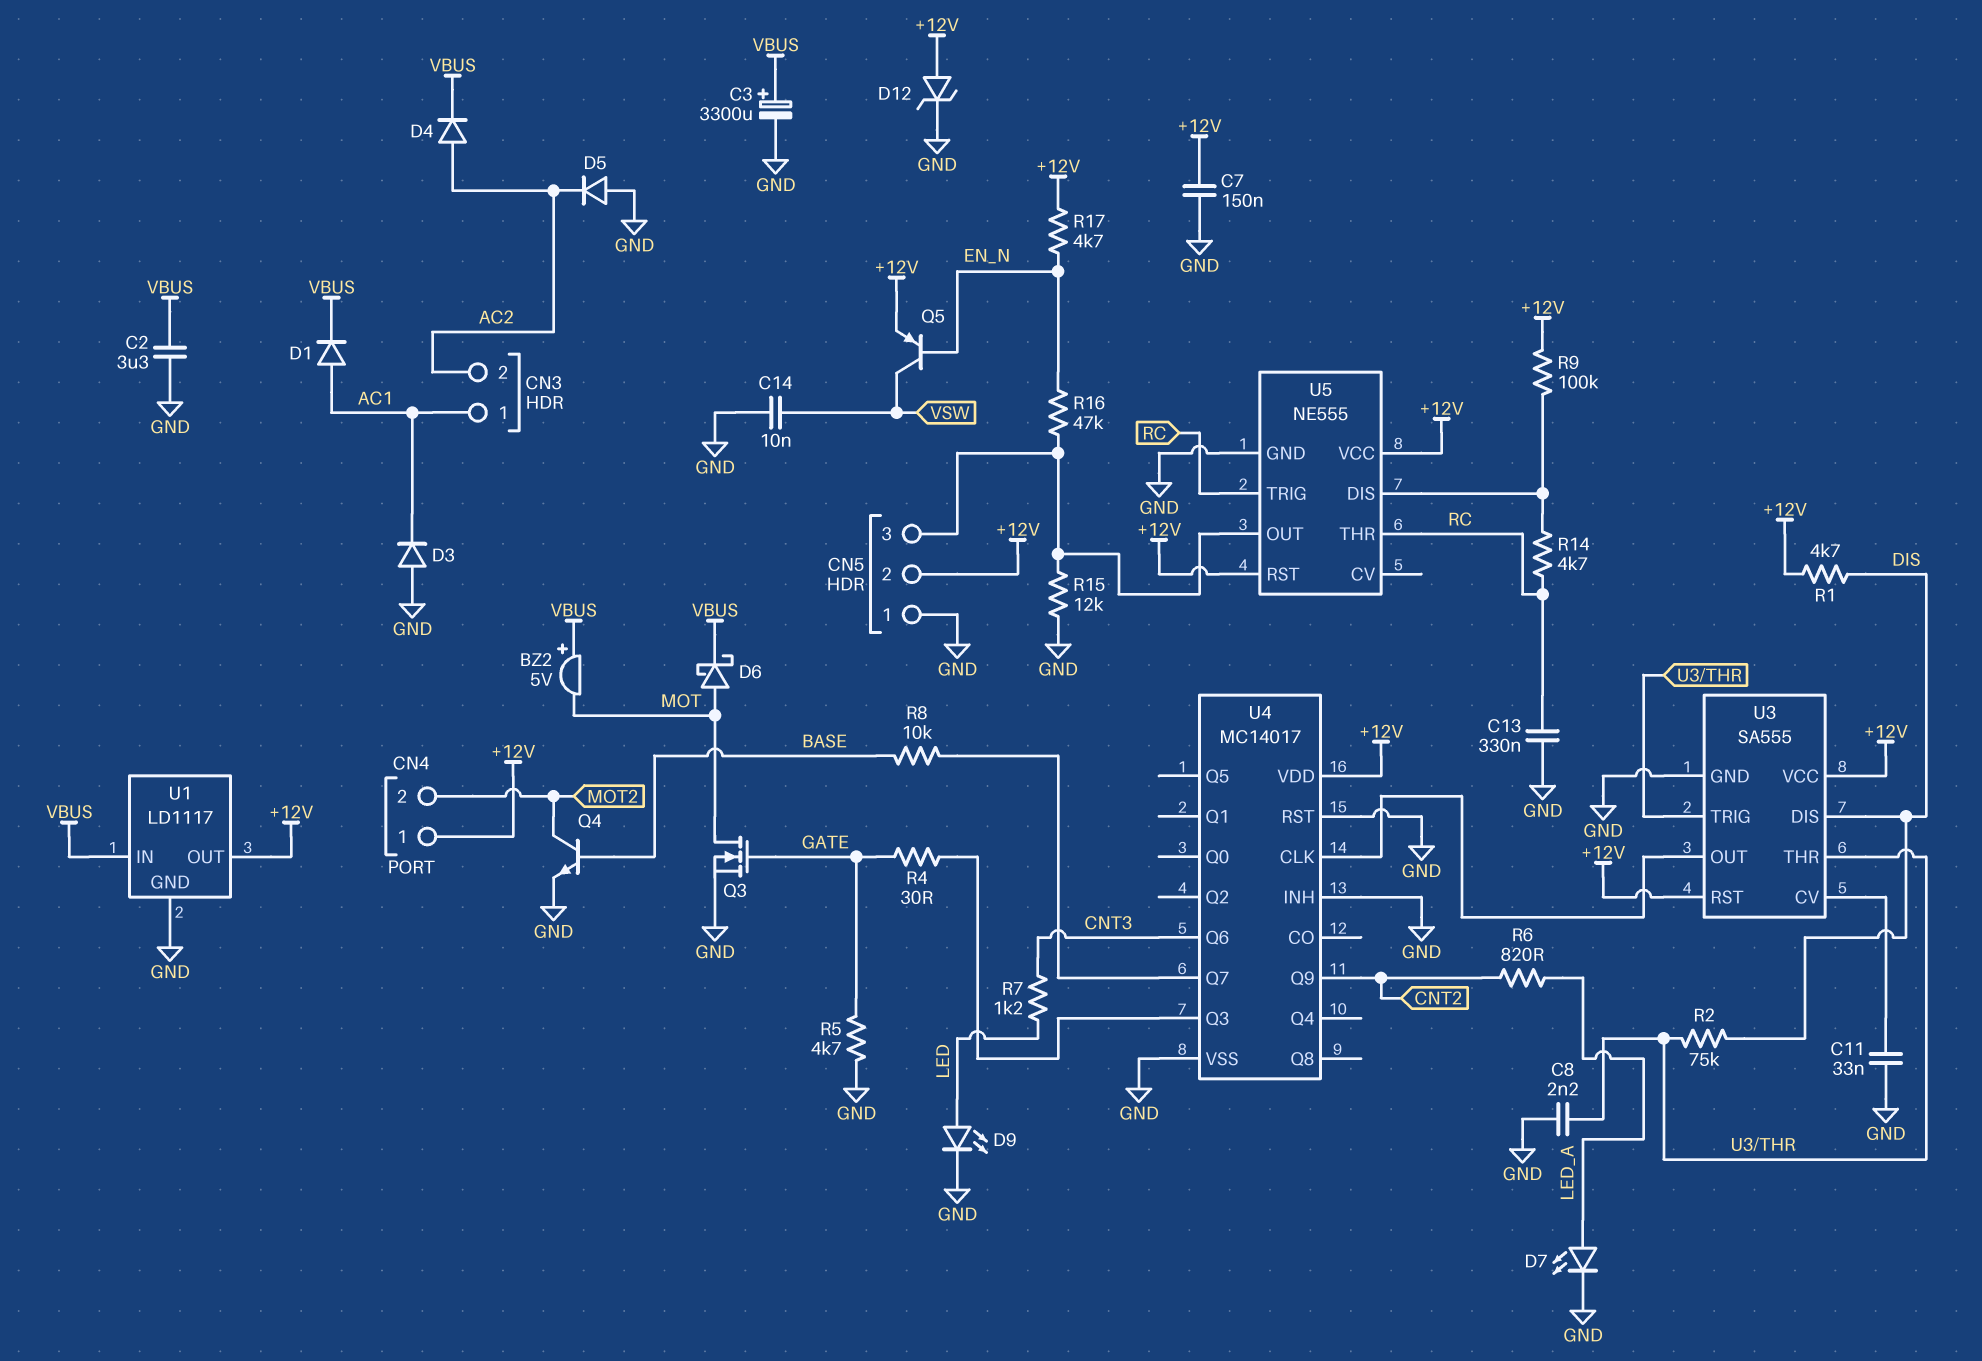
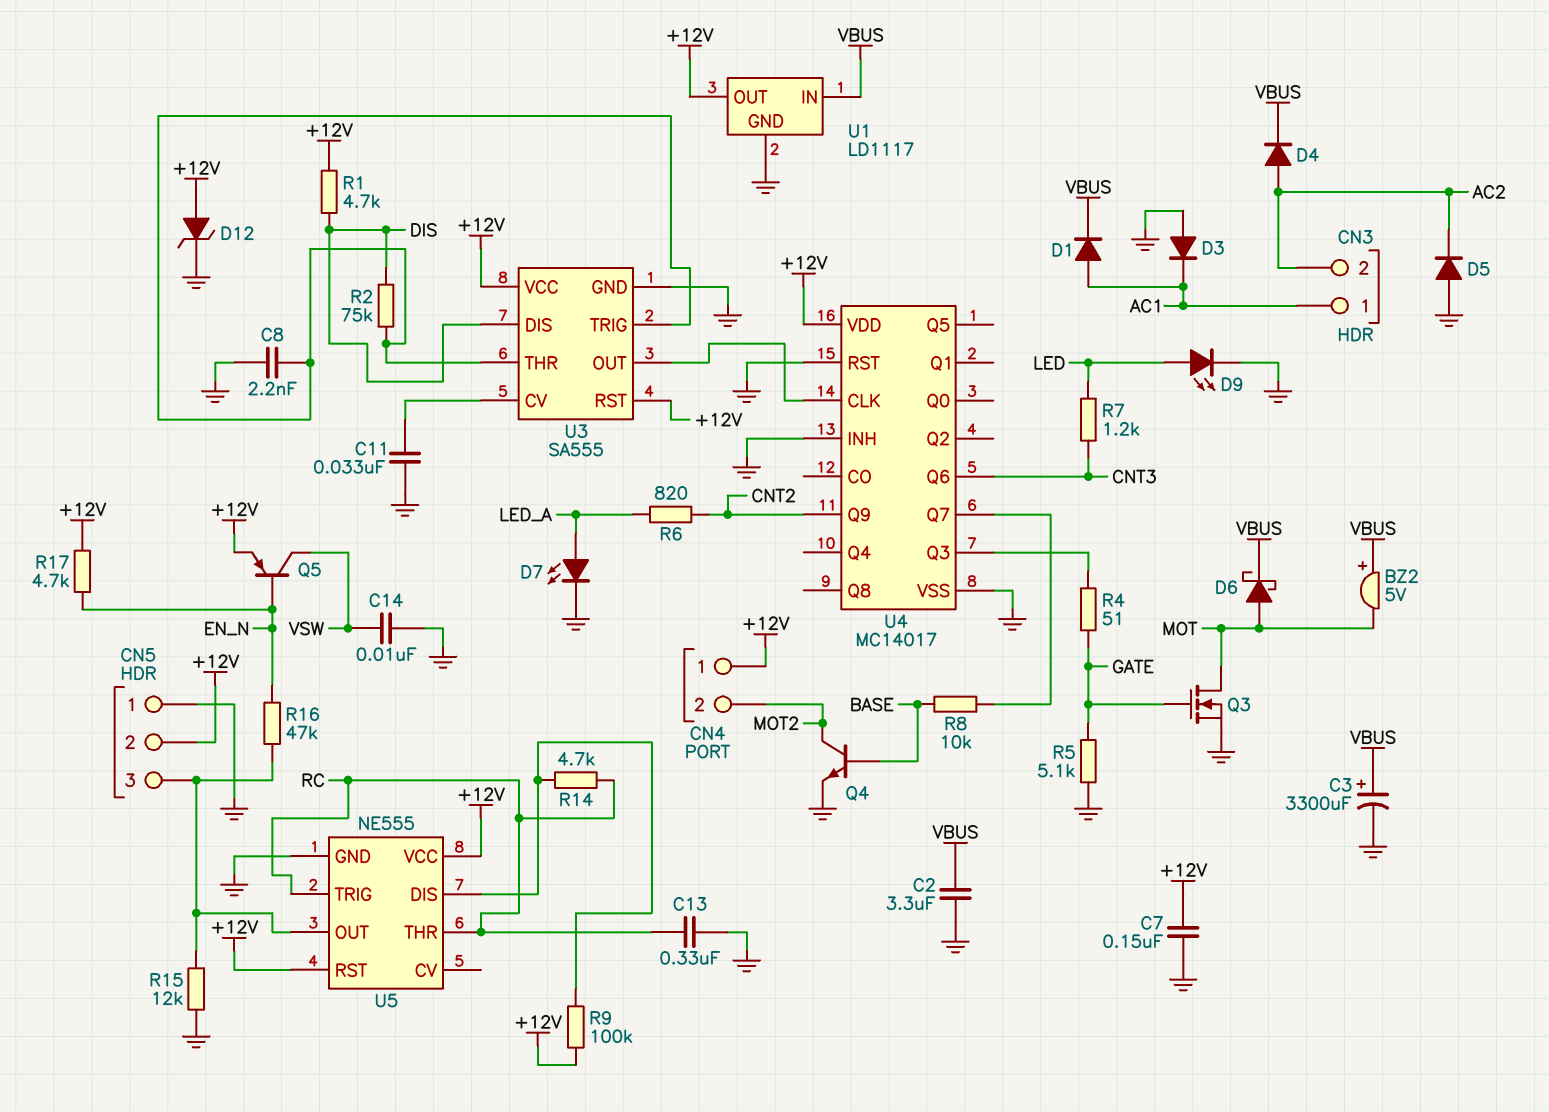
R4: 30 (GATE, U4/Q3) -> 51 (GATE, U4/Q3)
R5: 4.7k (GATE, GND) -> 5.1k (GATE, GND)

